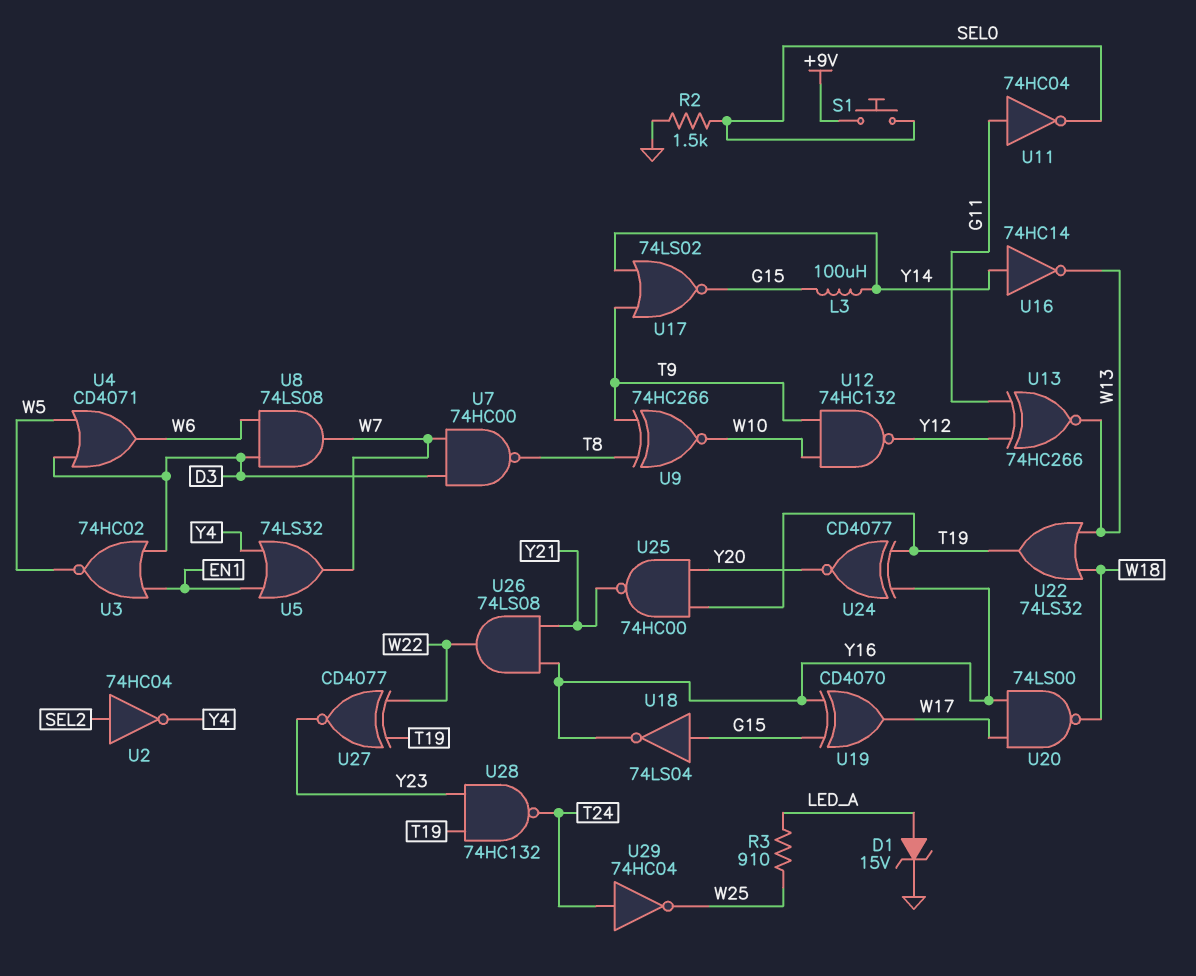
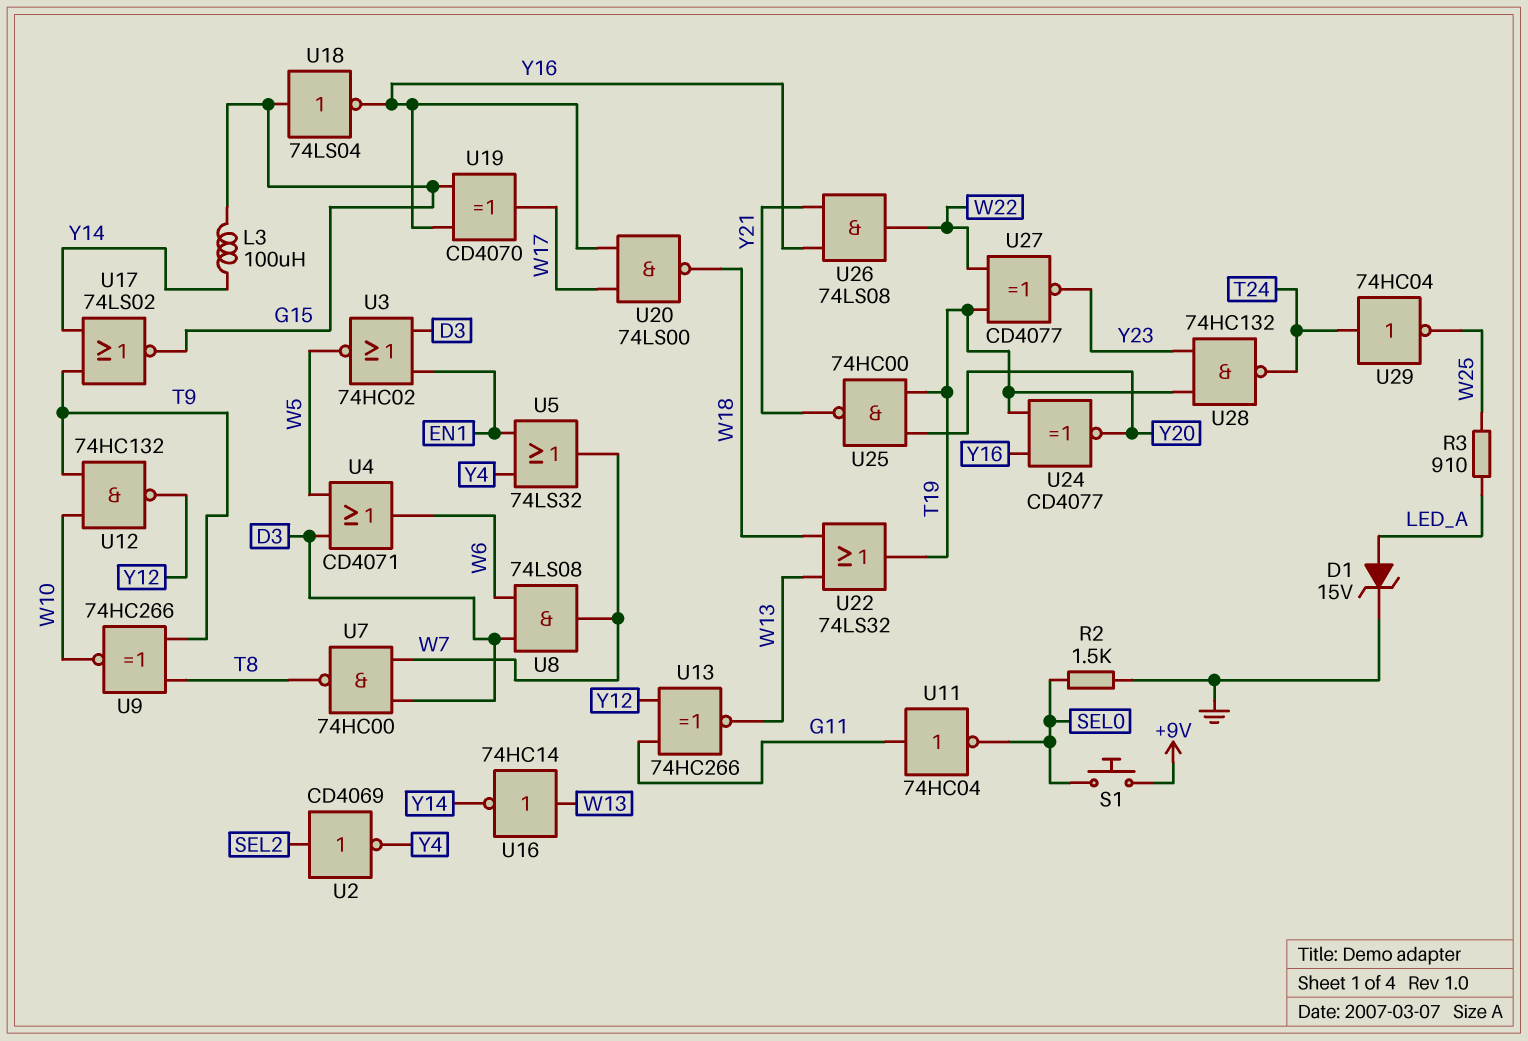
U2: NOT 74HC04 (in SEL2, out Y4) -> NOT CD4069 (in SEL2, out Y4)
U16: NOT 74HC14 (in Y14, out W13) -> NOT 74HC14 (in W13, out Y14)

